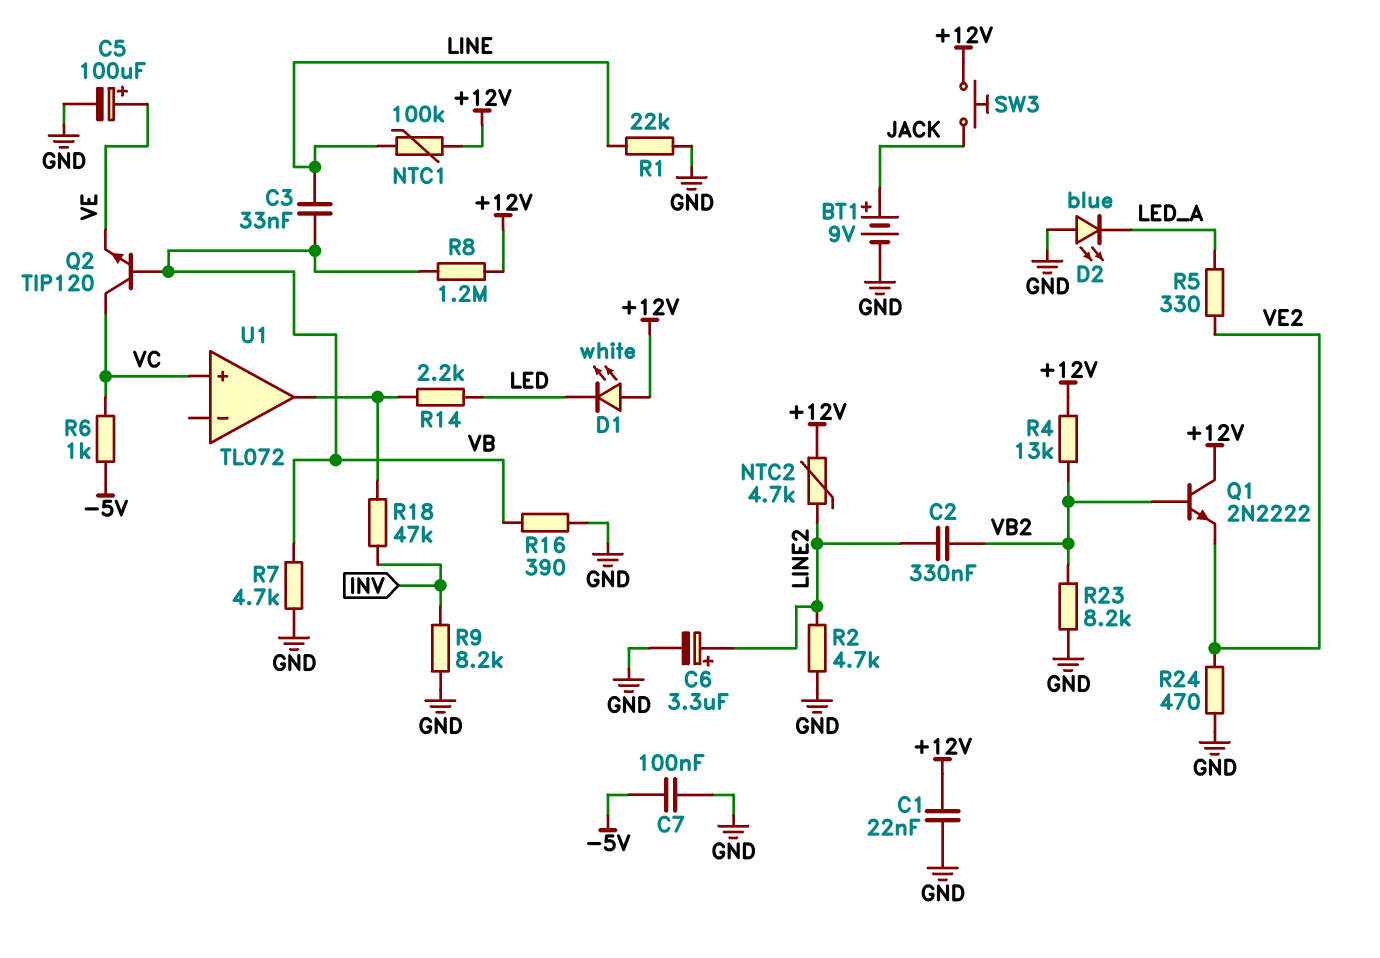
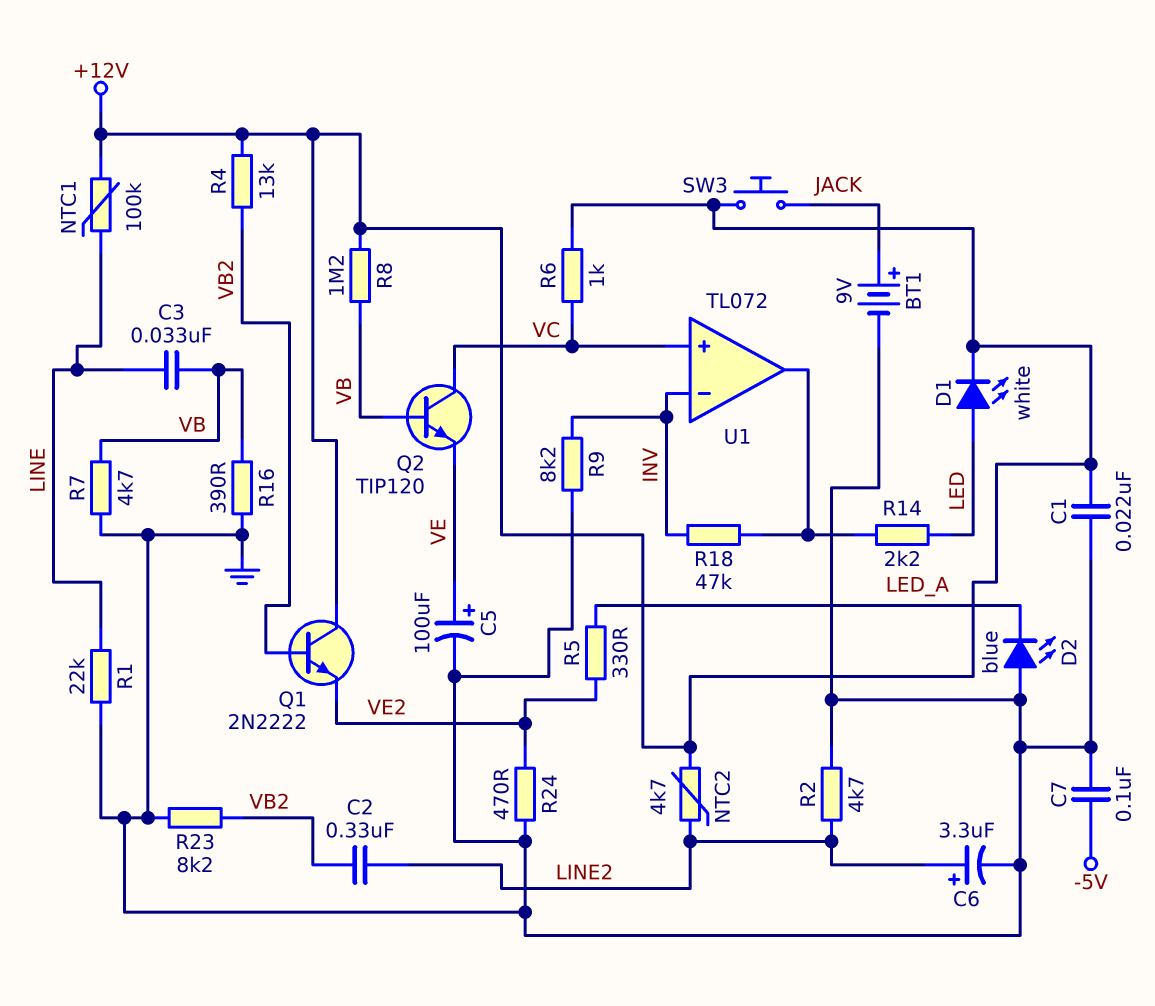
D1: LED white (A +12V, K LED) -> LED white (A LED, K +12V)
R6: 1k (-5V, VC) -> 1k (+12V, VC)
U1 pin in-: none -> INV

